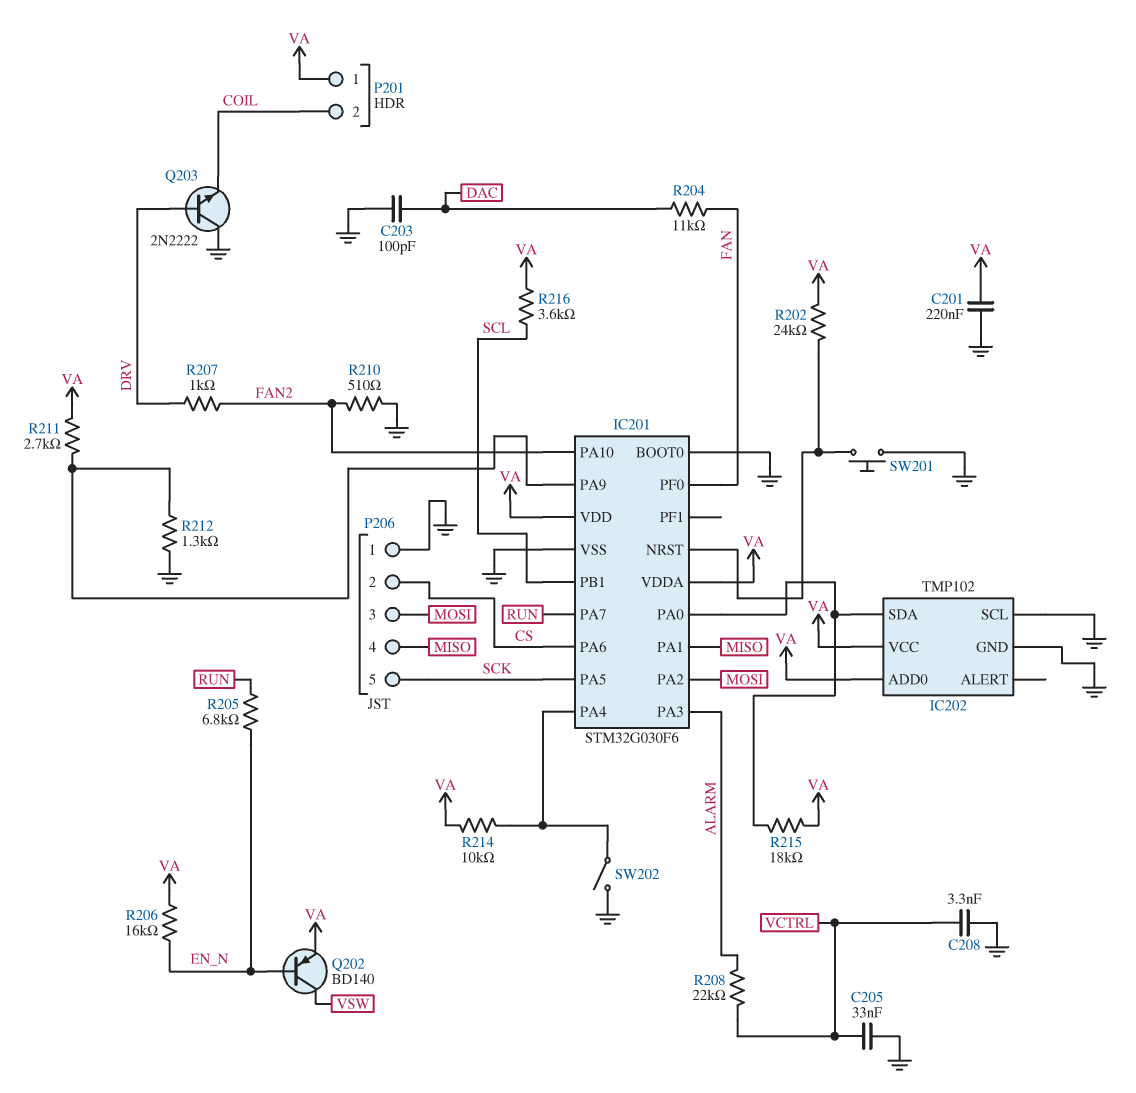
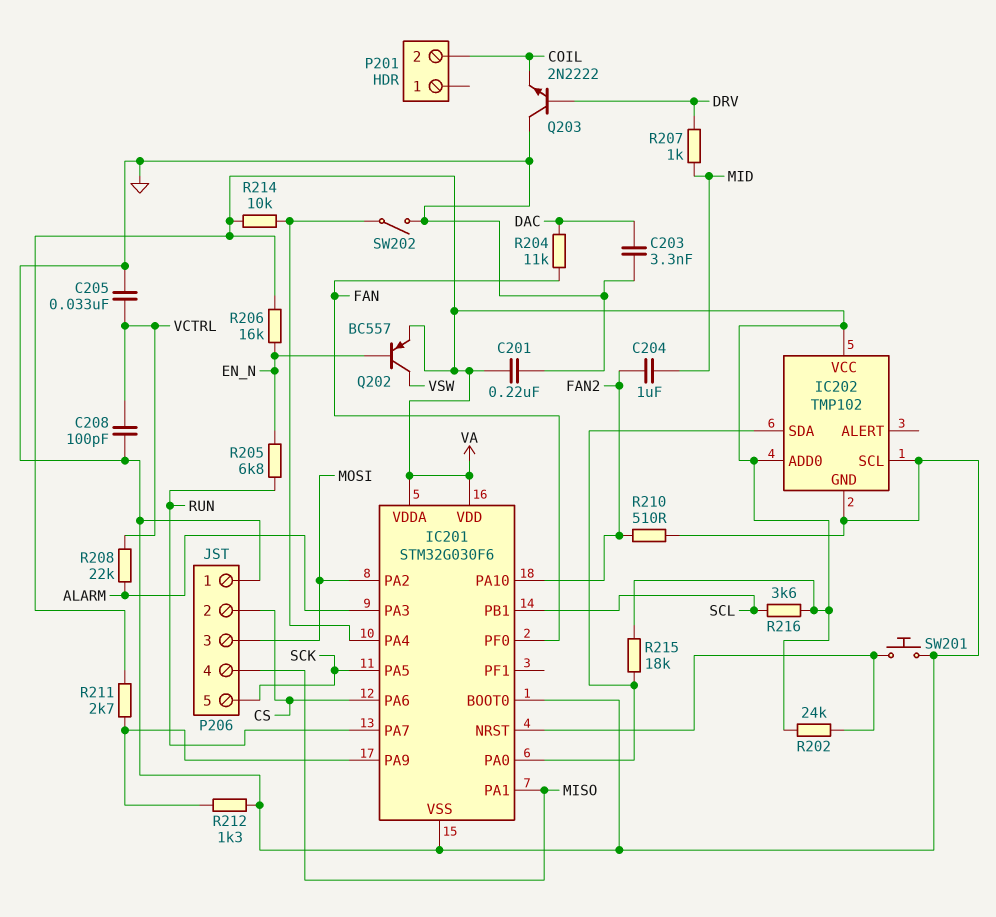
C203: 100pF (DAC, GND) -> 3.3nF (DAC, GND)
C204: none -> 1uF (FAN2, MID)
C208: 3.3nF (GND, VCTRL) -> 100pF (GND, VCTRL)
P201 pin 1: VA -> none
Q202: PNP BD140 (B EN_N, C VSW, E VA) -> PNP BC557 (B EN_N, C VSW, E VA)
R207: 1k (DRV, FAN2) -> 1k (DRV, MID)

